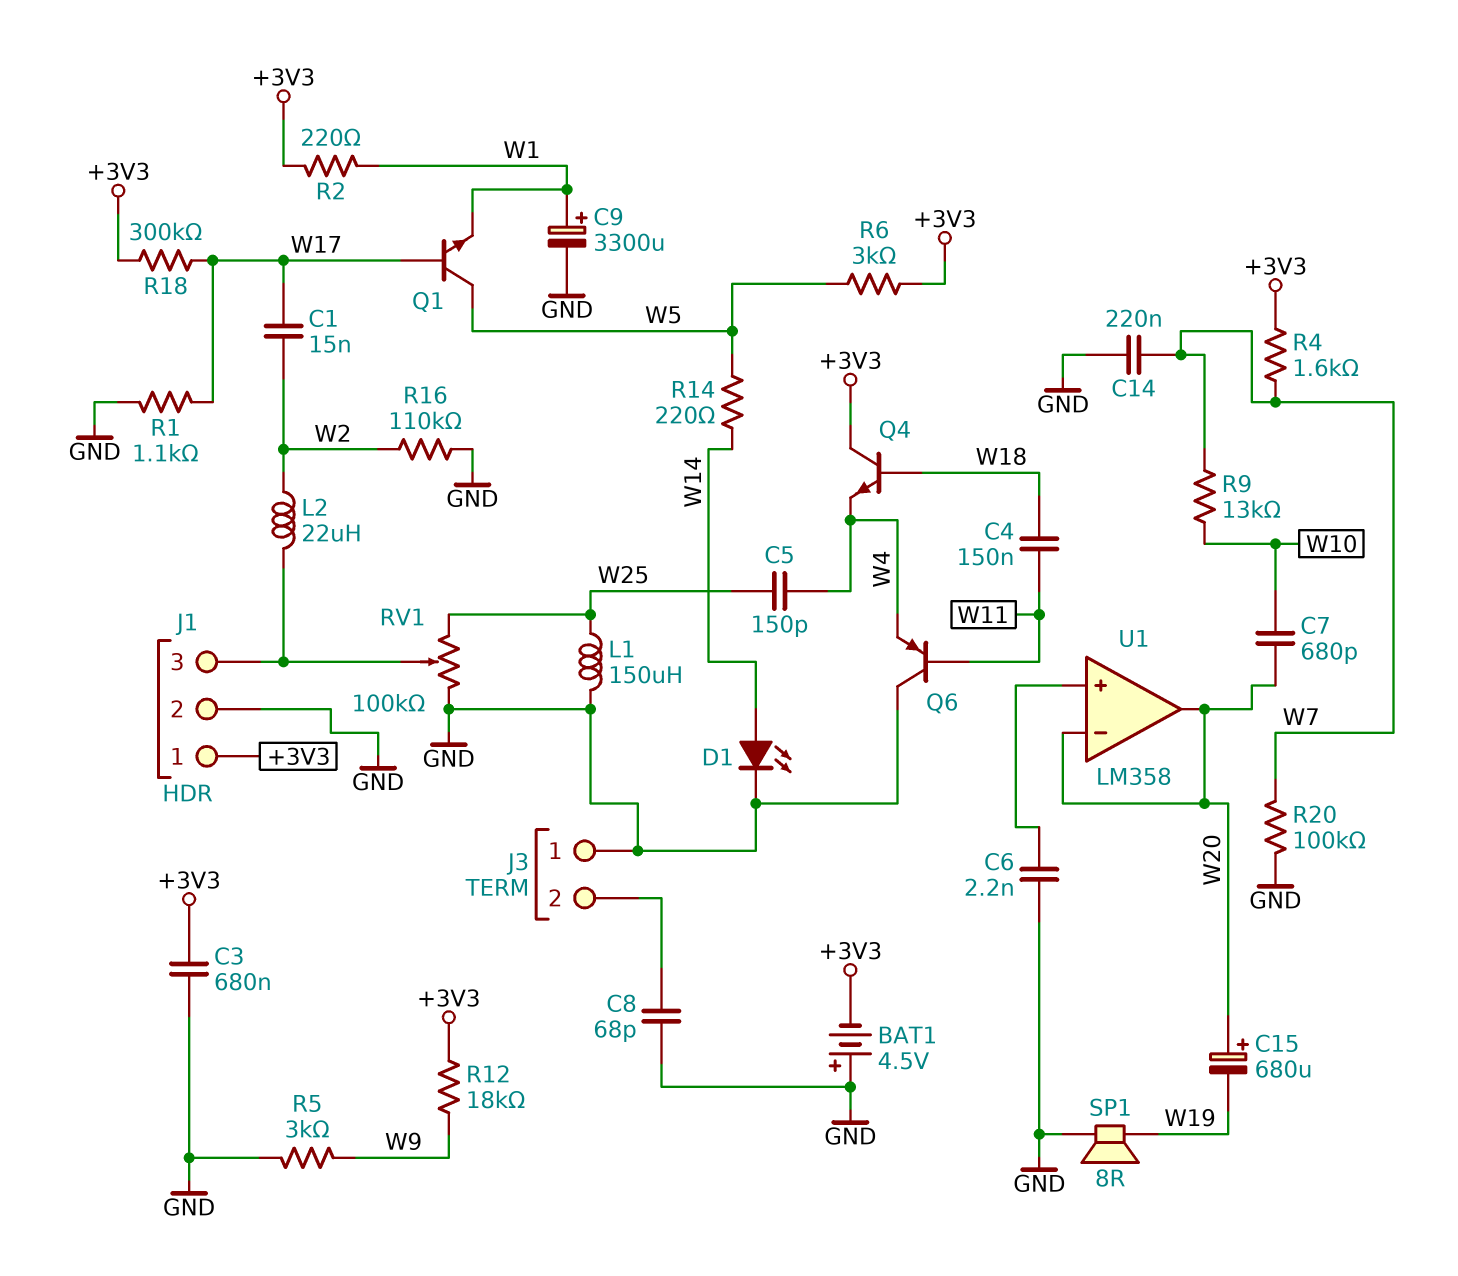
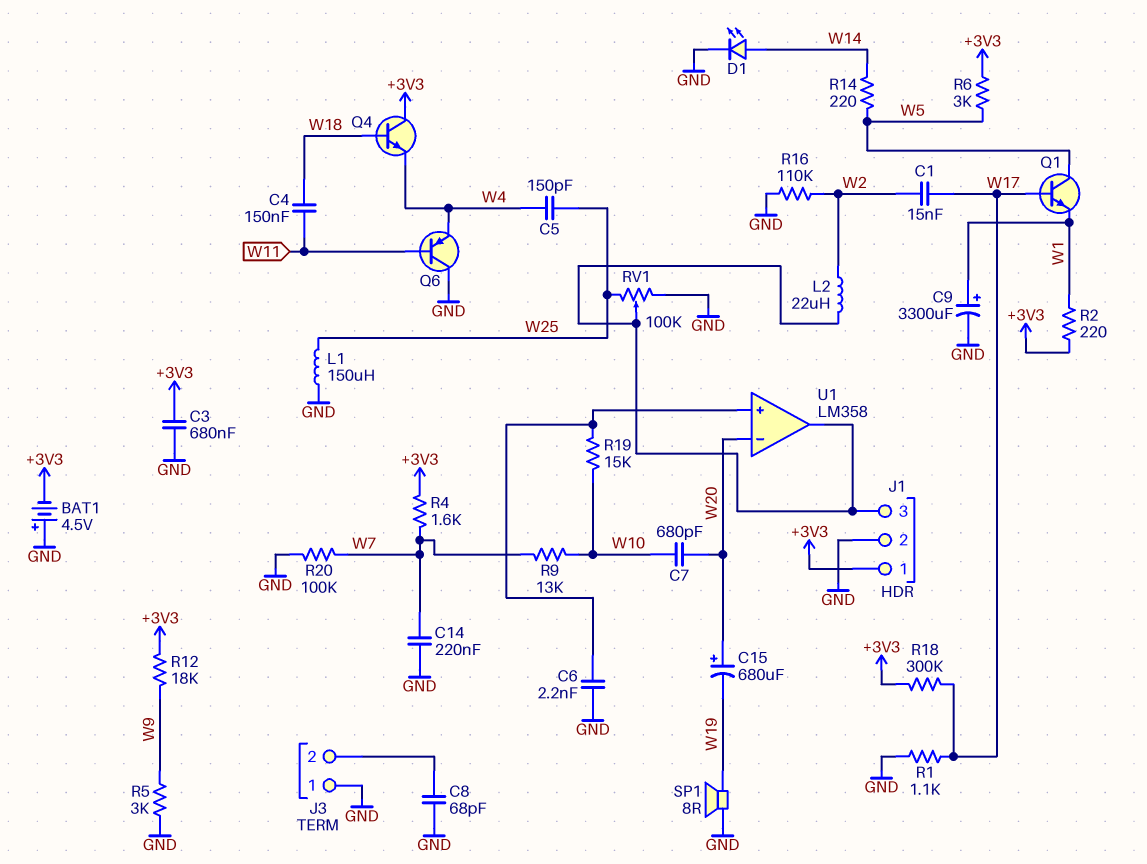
R19: none -> 15k (U1/in+, W10)
U1 pin out: W20 -> J1/3

